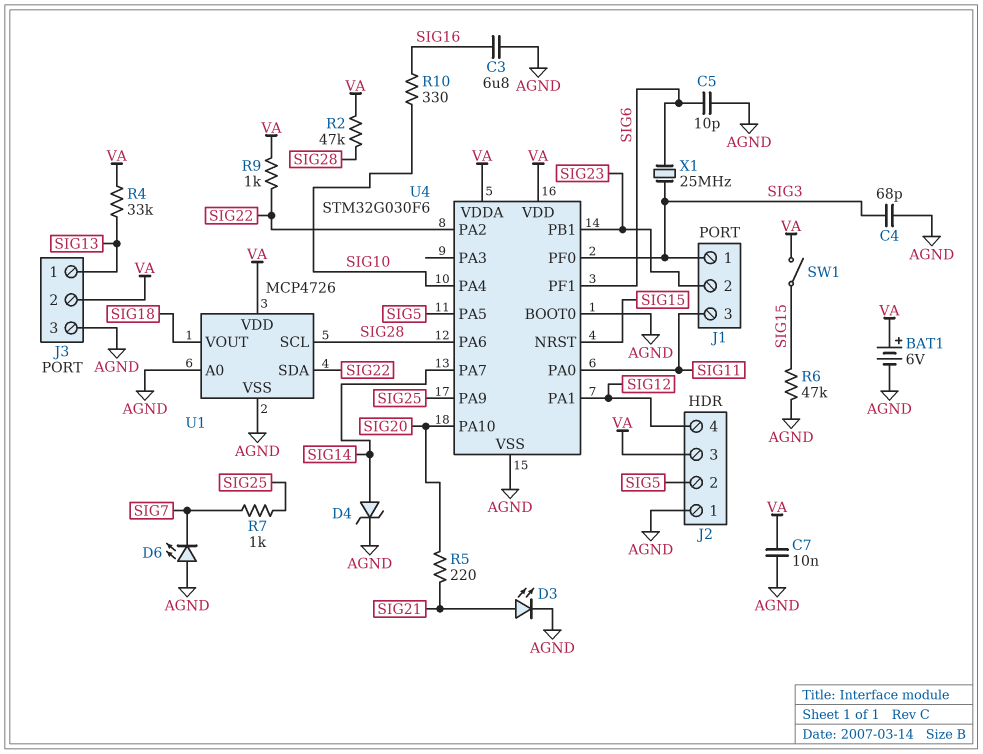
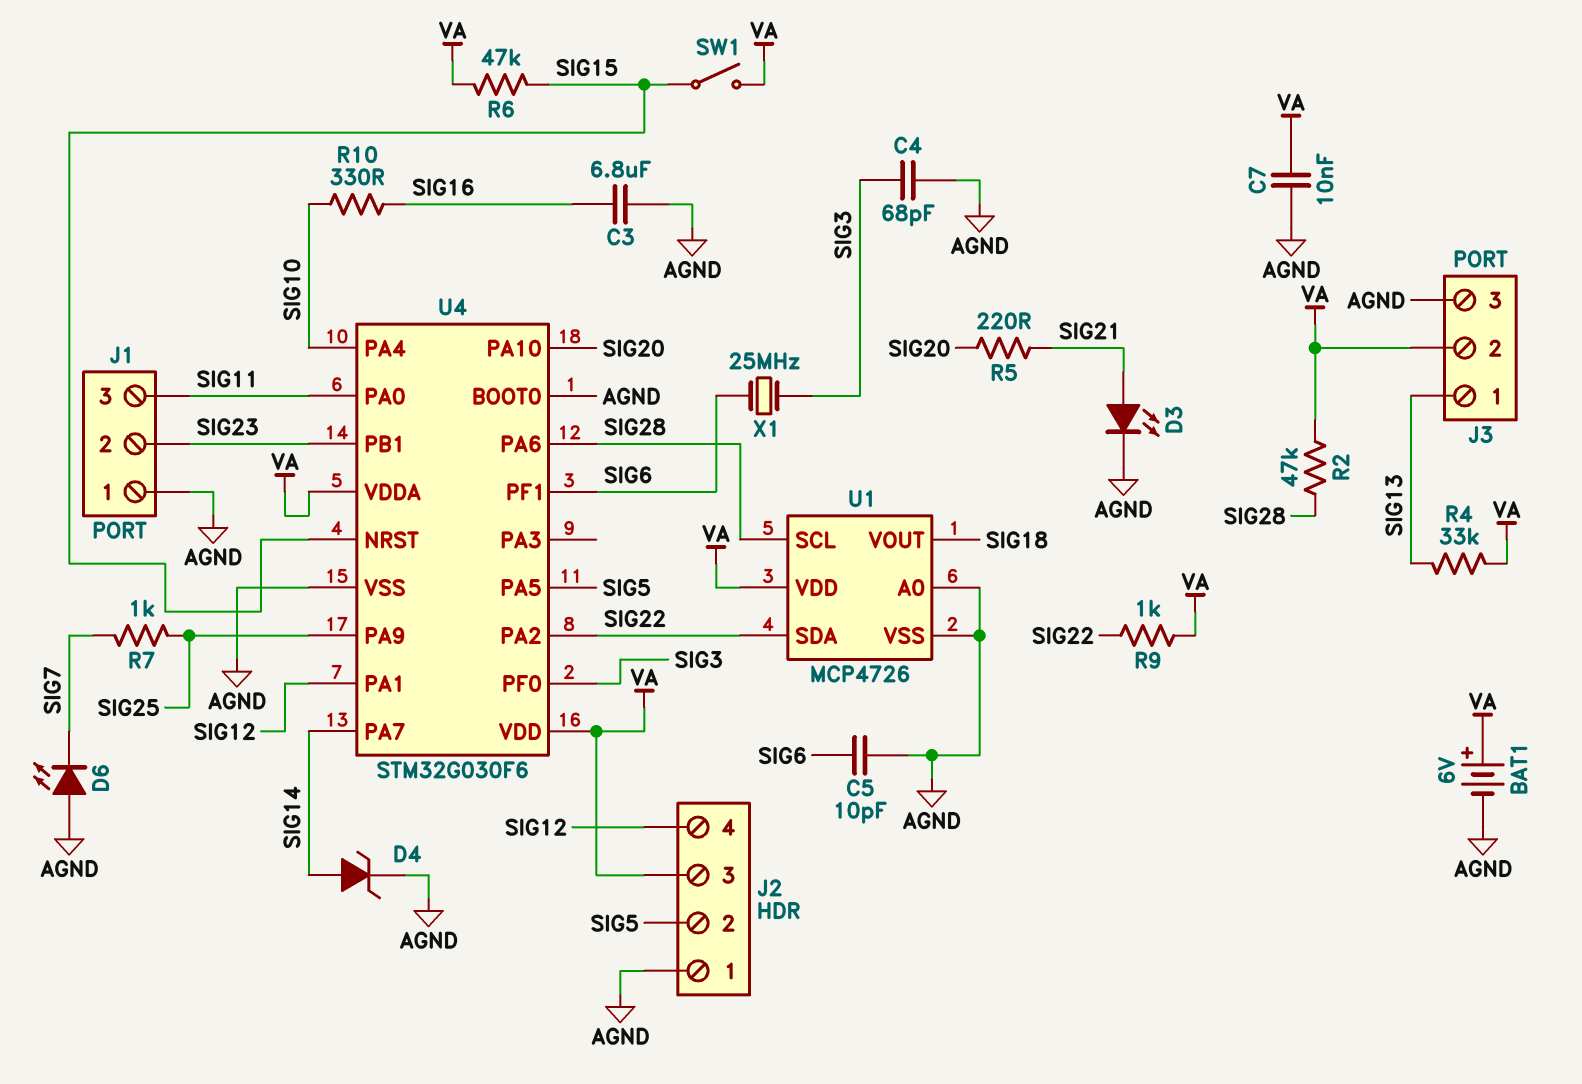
J1 pin 1: SIG3 -> AGND
R6: 47k (AGND, SIG15) -> 47k (SIG15, VA)

